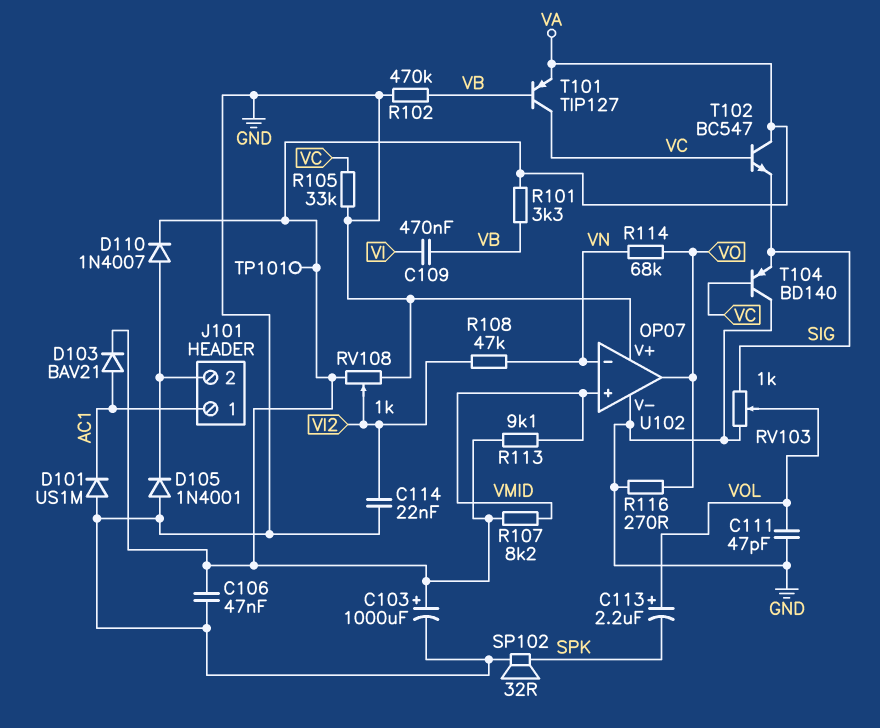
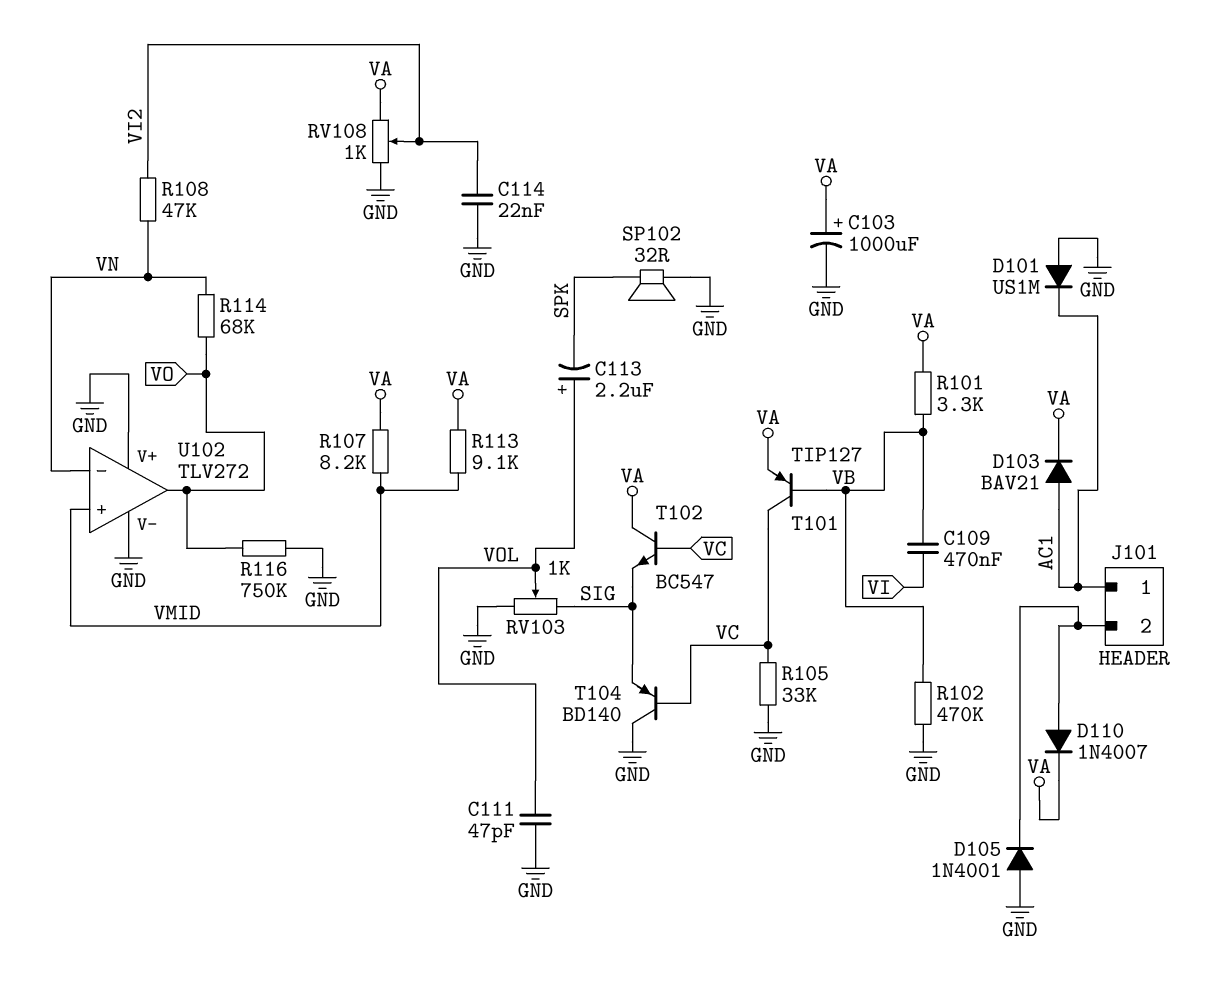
C106: 47nF (GND, VA) -> none
R116: 270 (GND, VO) -> 750k (GND, VO)
TP101: test point (VA) -> none
U102: OP07 -> TLV272

